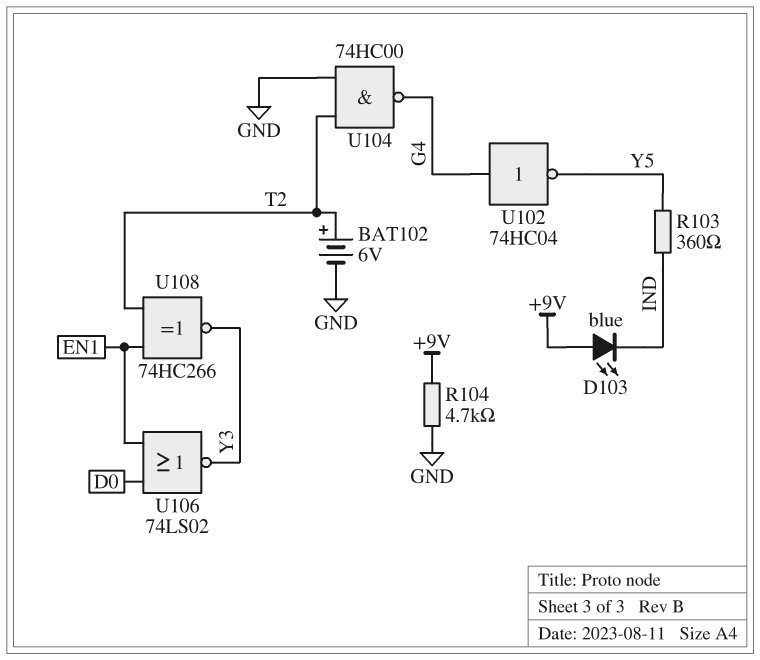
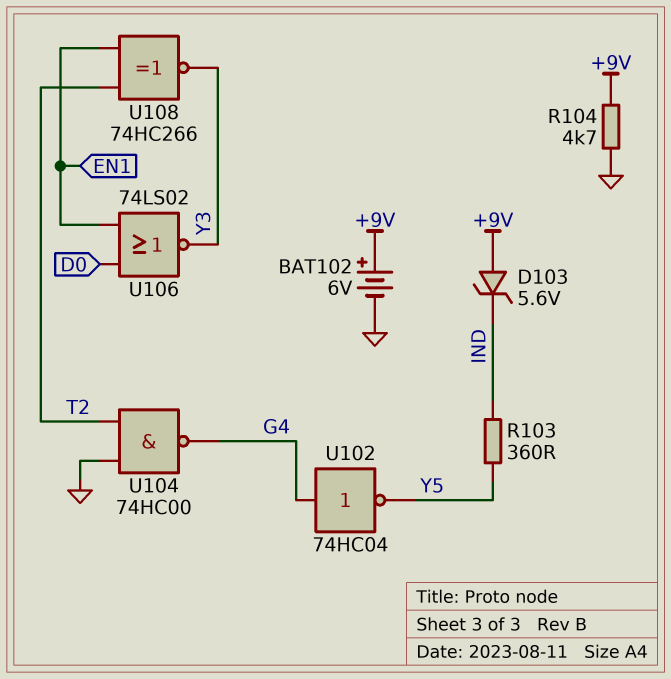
BAT102: 6V (plus T2, minus GND) -> 6V (plus +9V, minus GND)
D103: LED blue (A +9V, K IND) -> zener 5.6V (A +9V, K IND)

